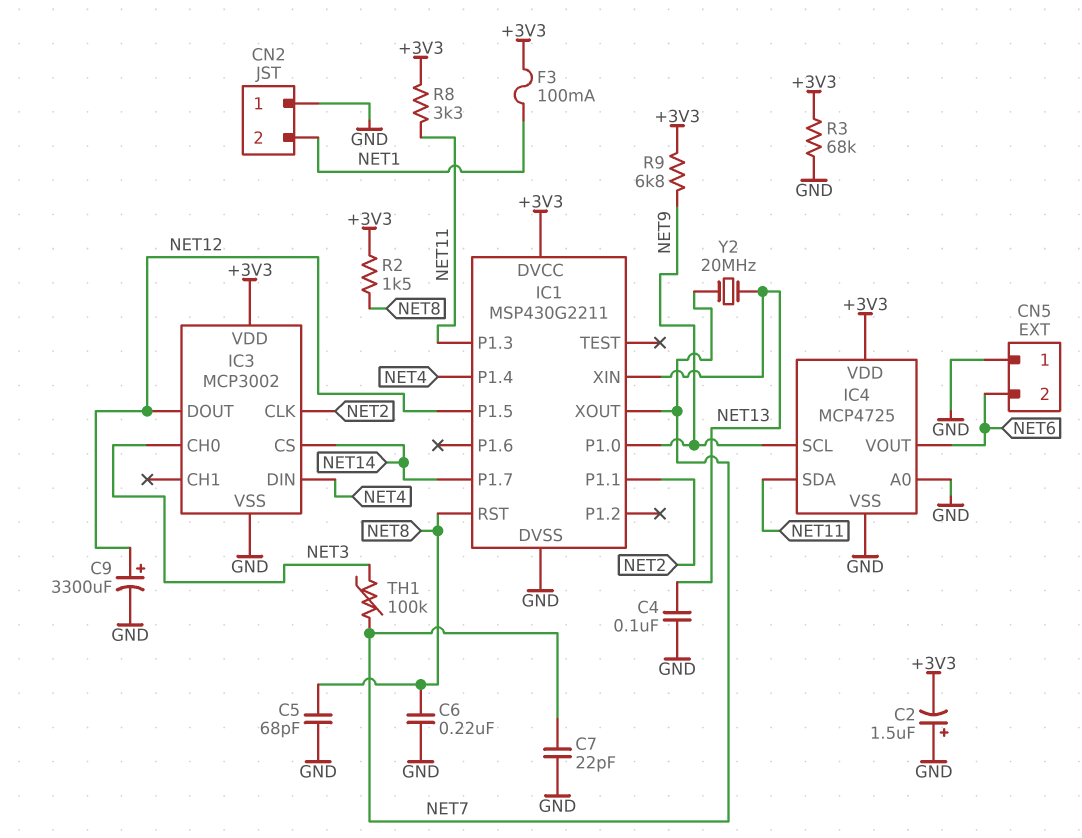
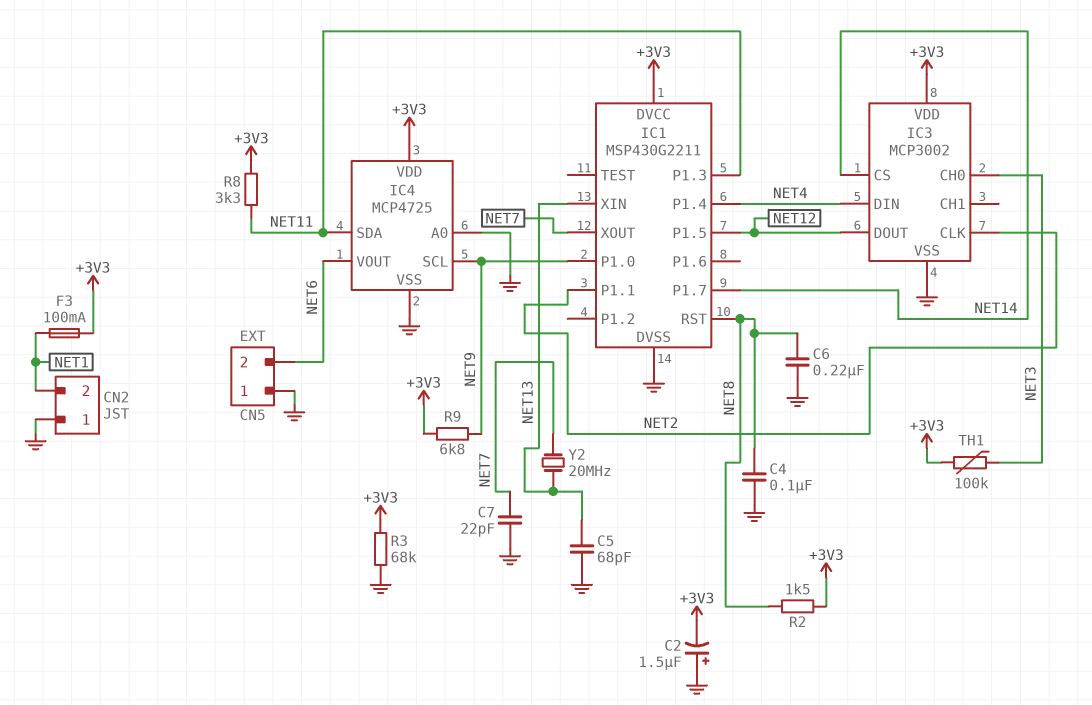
C4: 100nF (GND, NET13) -> 100nF (GND, NET8)
C5: 68pF (GND, NET8) -> 68pF (GND, NET13)
C9: 3300uF (plus NET12, minus GND) -> none
TH1: 100k (NET3, NET7) -> 100k (+3V3, NET3)

